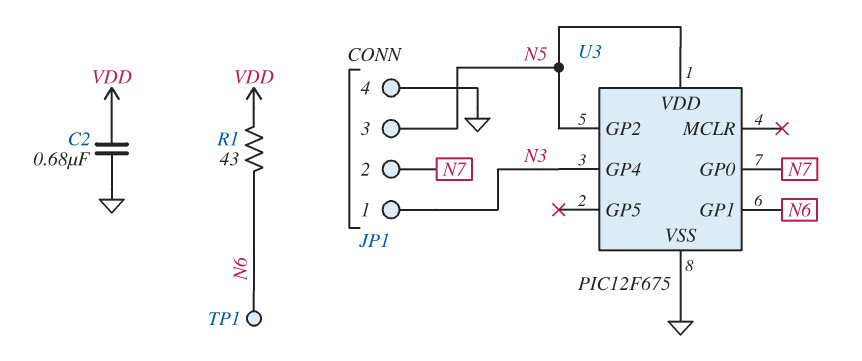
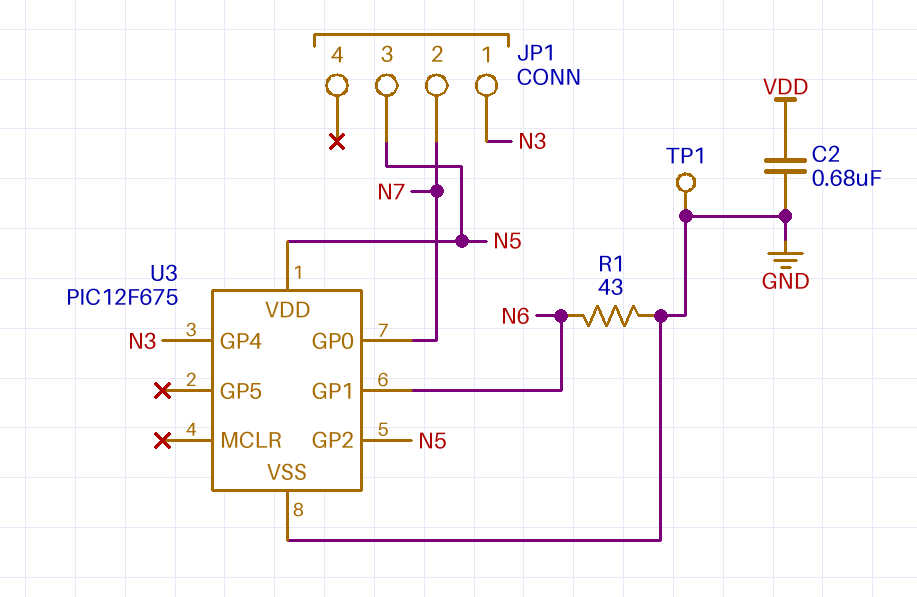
JP1 pin 4: GND -> none
R1: 43 (N6, VDD) -> 43 (GND, N6)
TP1: test point (N6) -> test point (GND)

